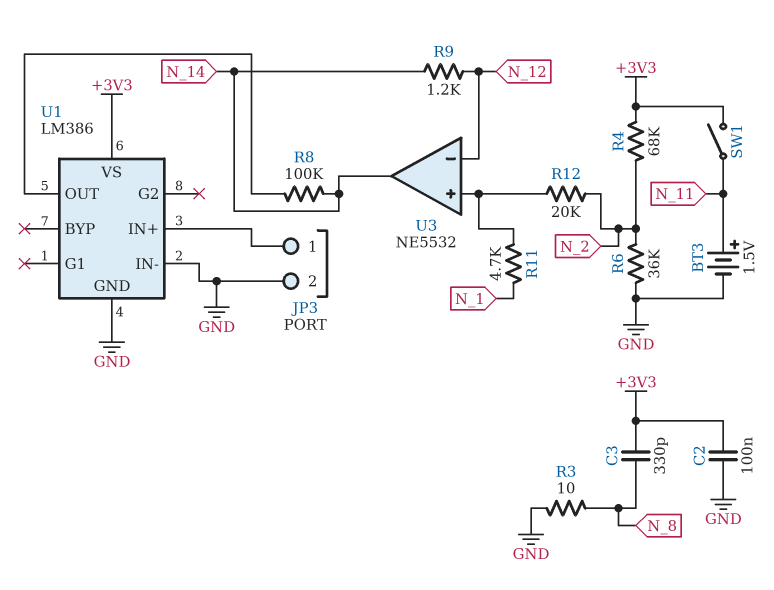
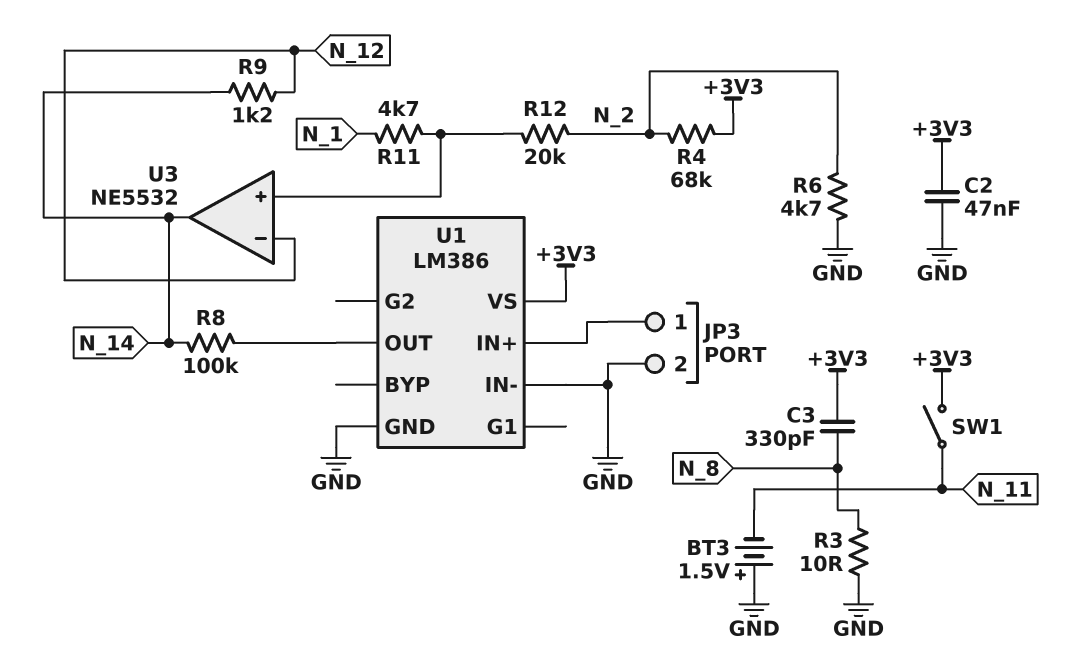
BT3: 1.5V (plus N_11, minus GND) -> 1.5V (plus GND, minus N_11)
C2: 100nF (+3V3, GND) -> 47nF (+3V3, GND)
R6: 36k (GND, N_2) -> 4.7k (GND, N_2)

